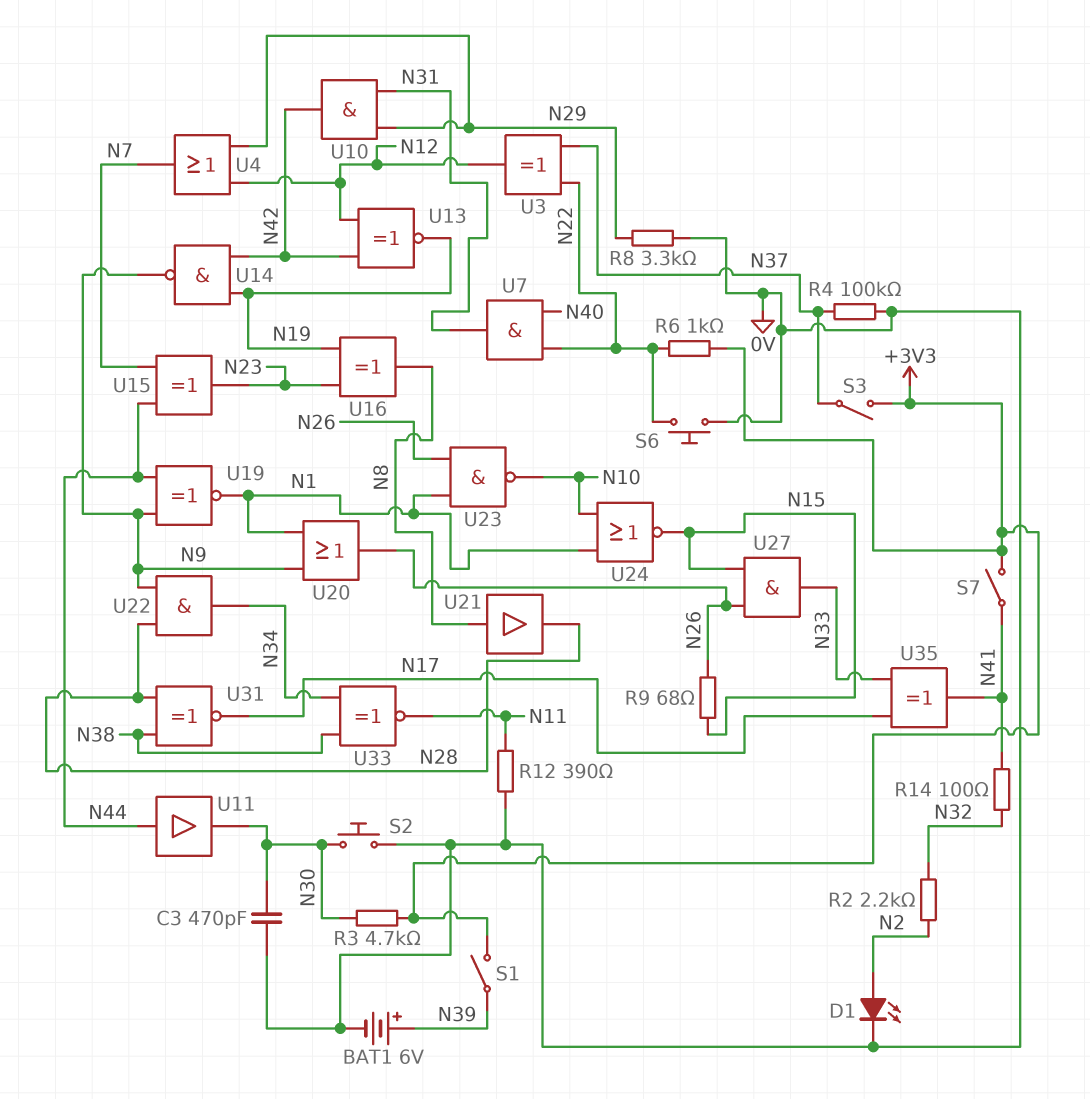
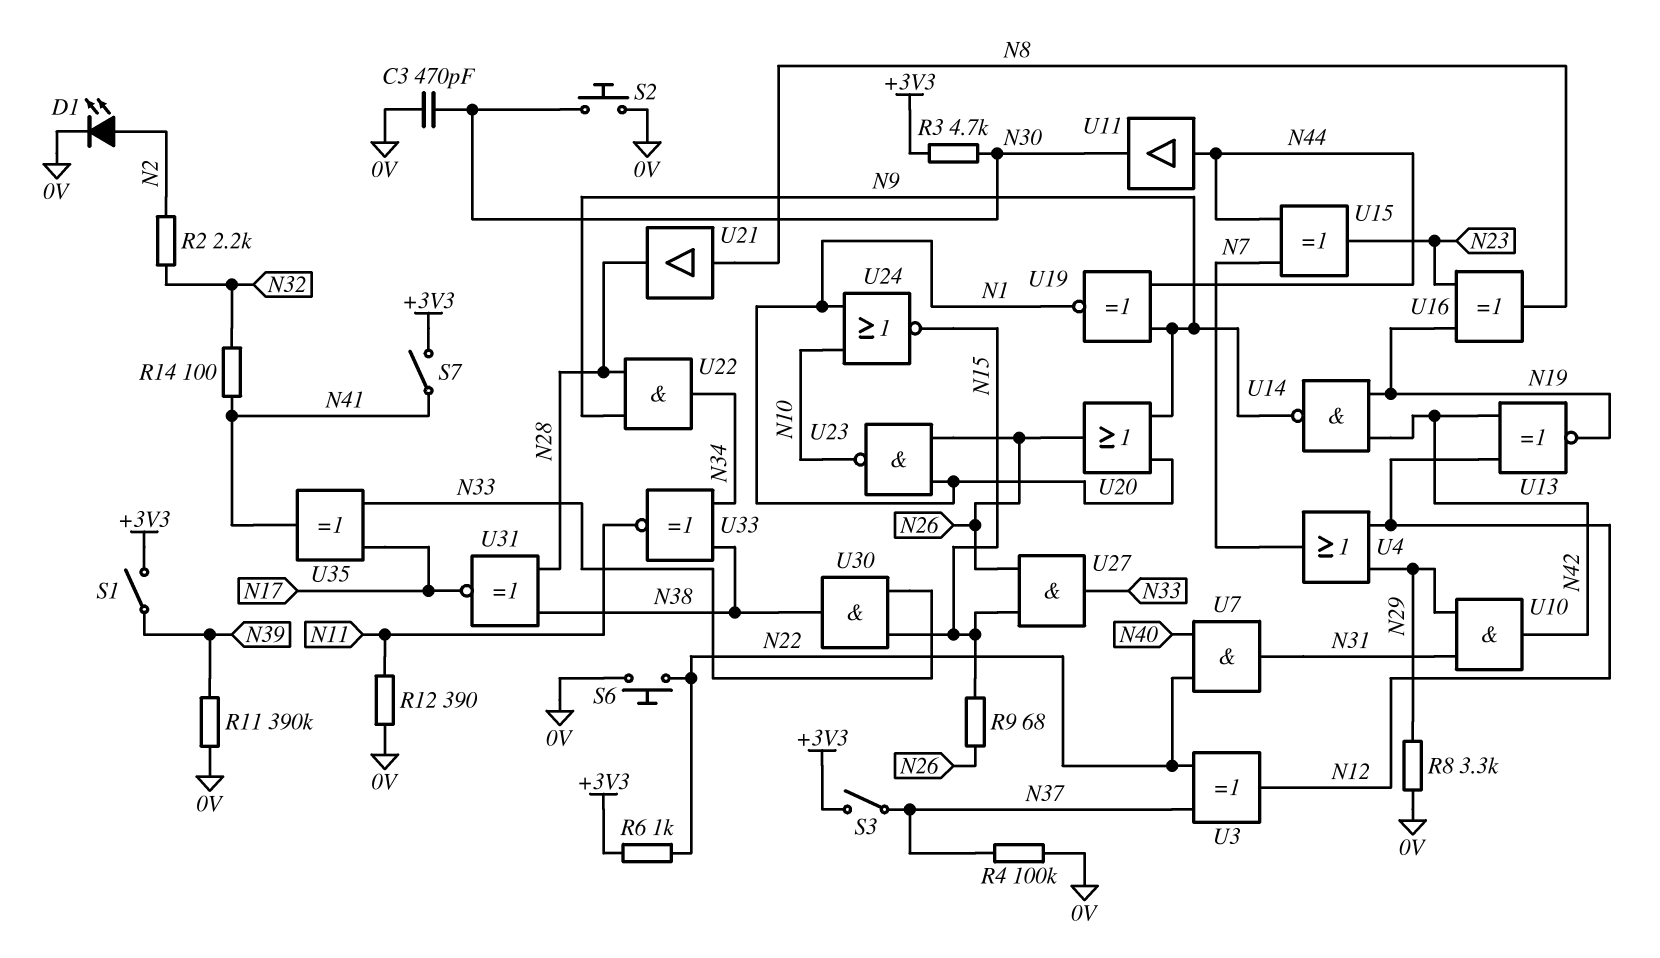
BAT1: 6V (plus N39, minus 0V) -> none
R11: none -> 390k (0V, N39)
U30: none -> AND (in N15, in N33, out N38)

